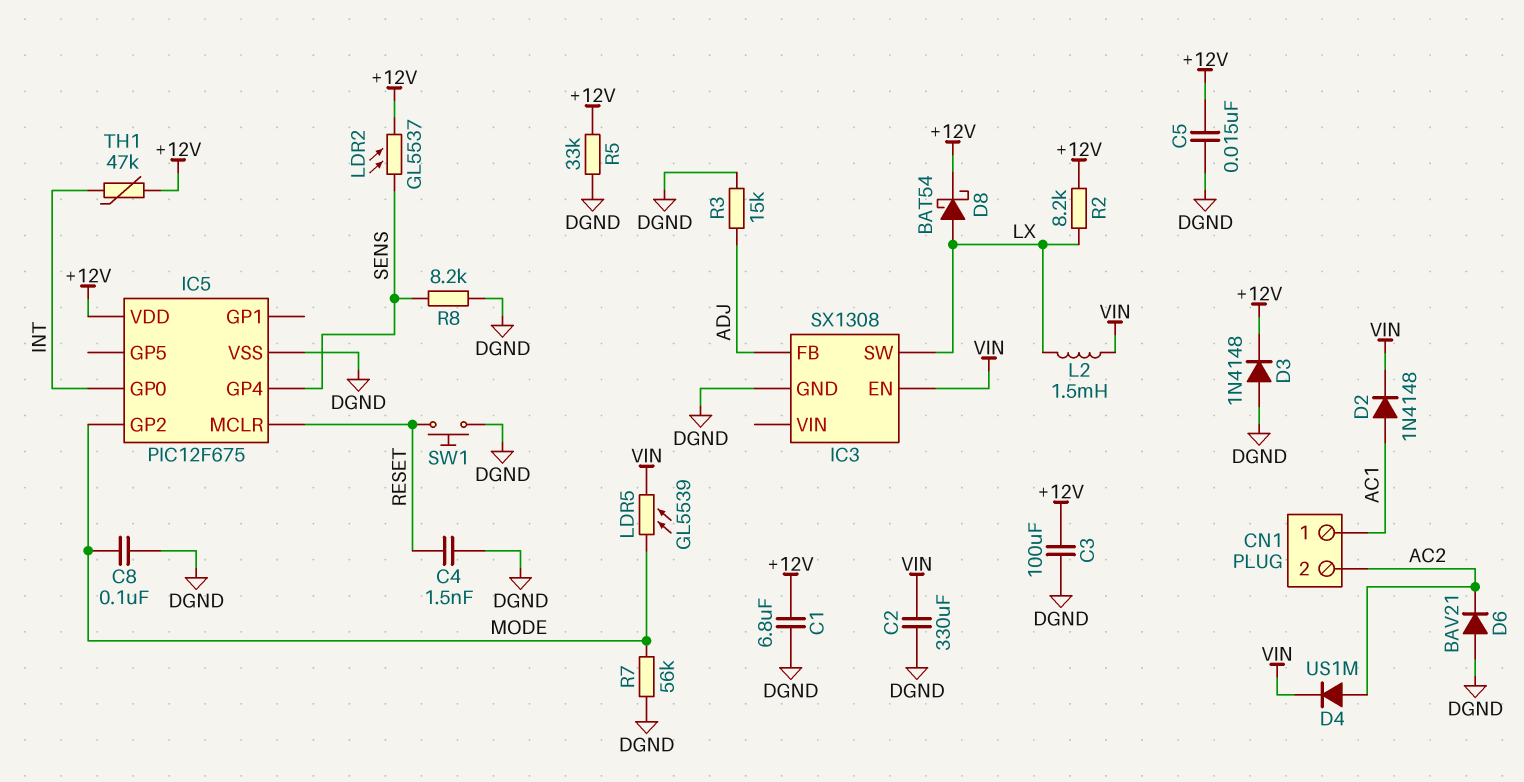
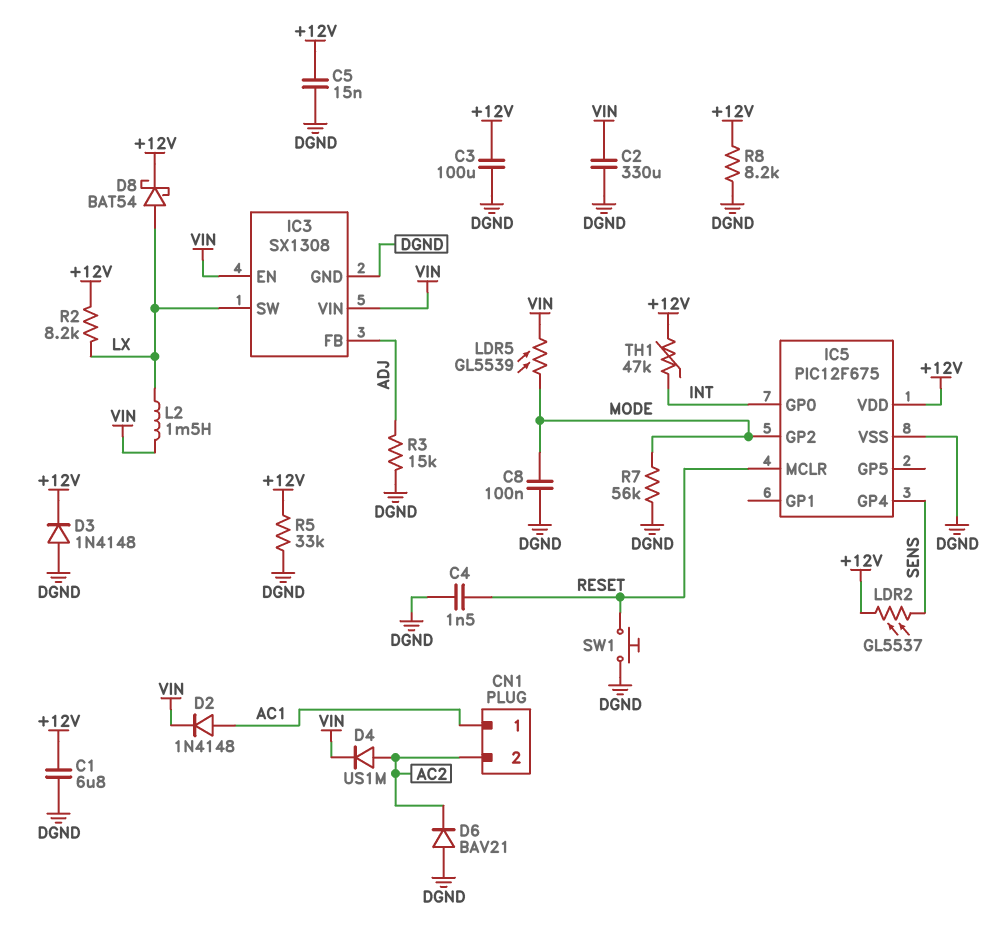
IC3 pin VIN: none -> VIN
R8: 8.2k (DGND, SENS) -> 8.2k (+12V, DGND)

